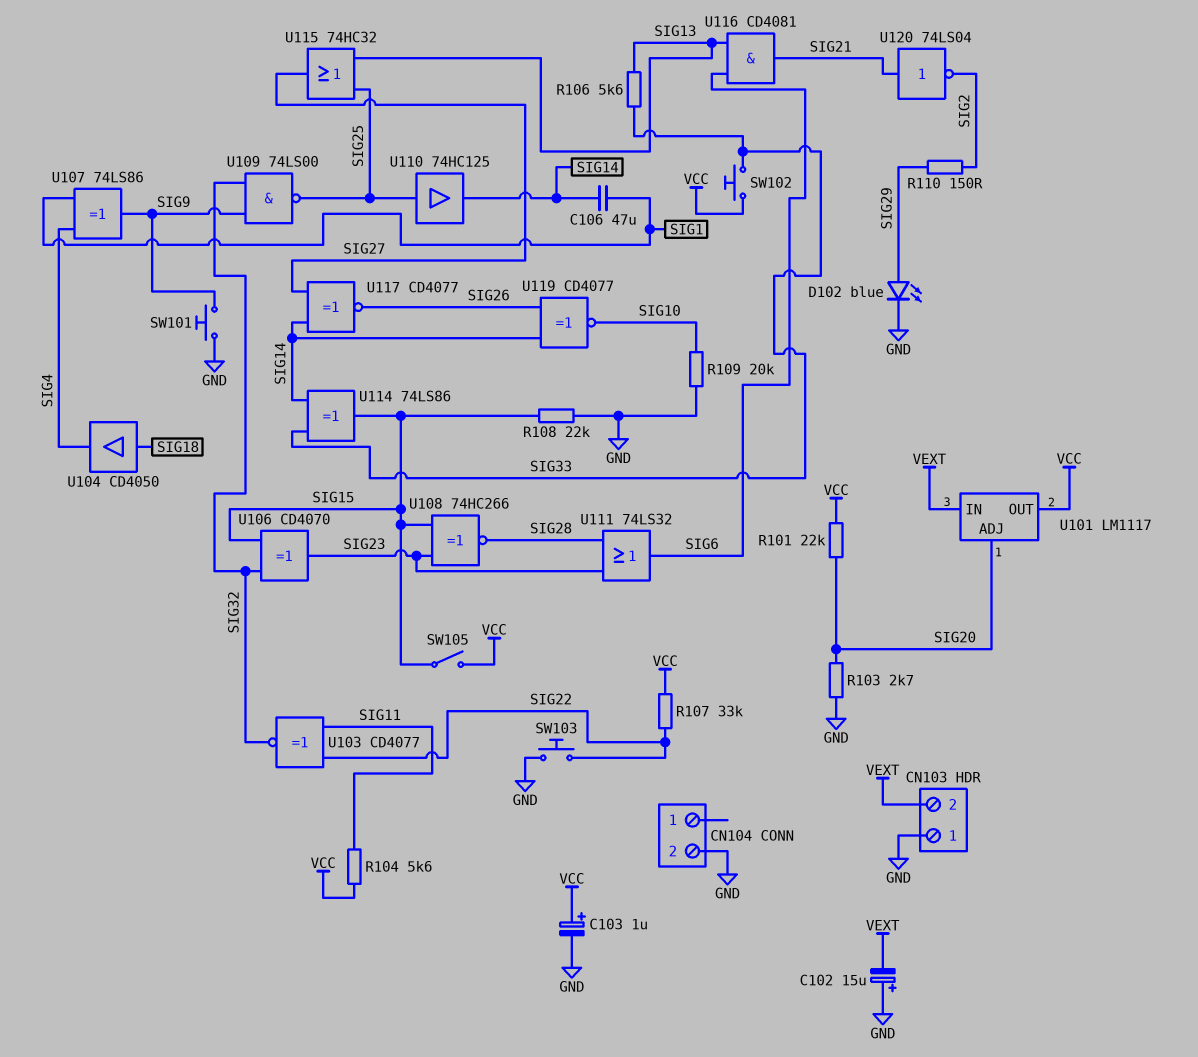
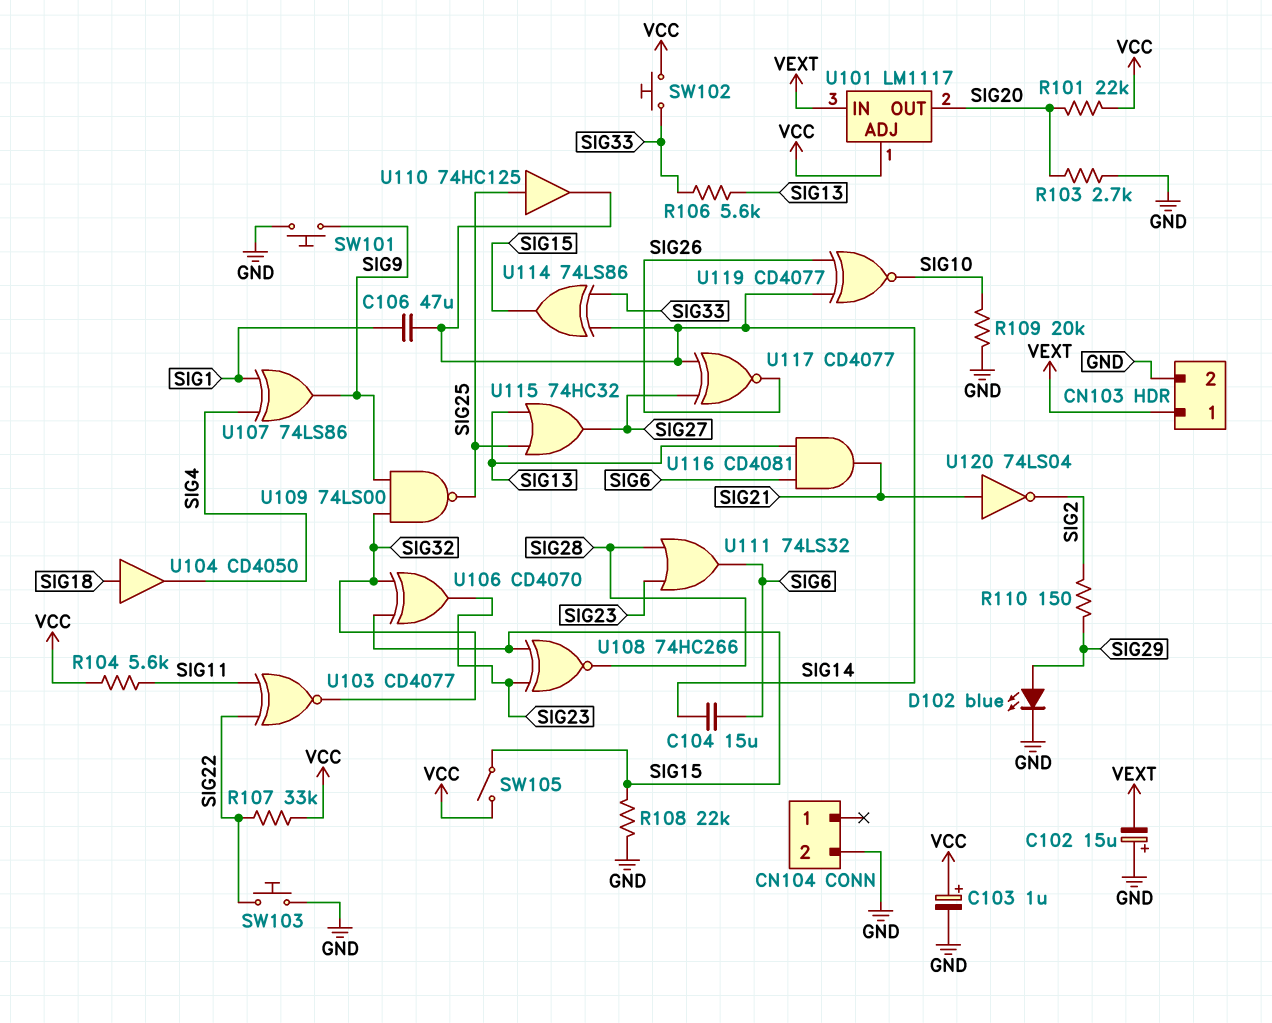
C104: none -> 15uF (SIG6, SIG14)
CN103 pin 1: GND -> VEXT
CN103 pin 2: VEXT -> GND
U101 pin ADJ: SIG20 -> VCC
U101 pin OUT: VCC -> SIG20

